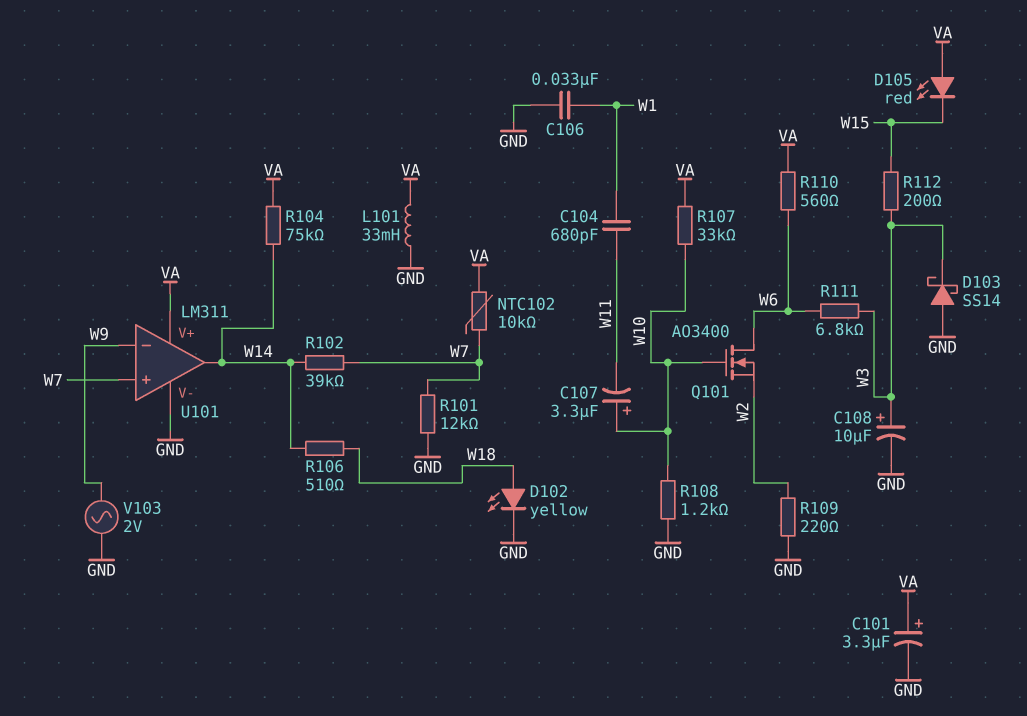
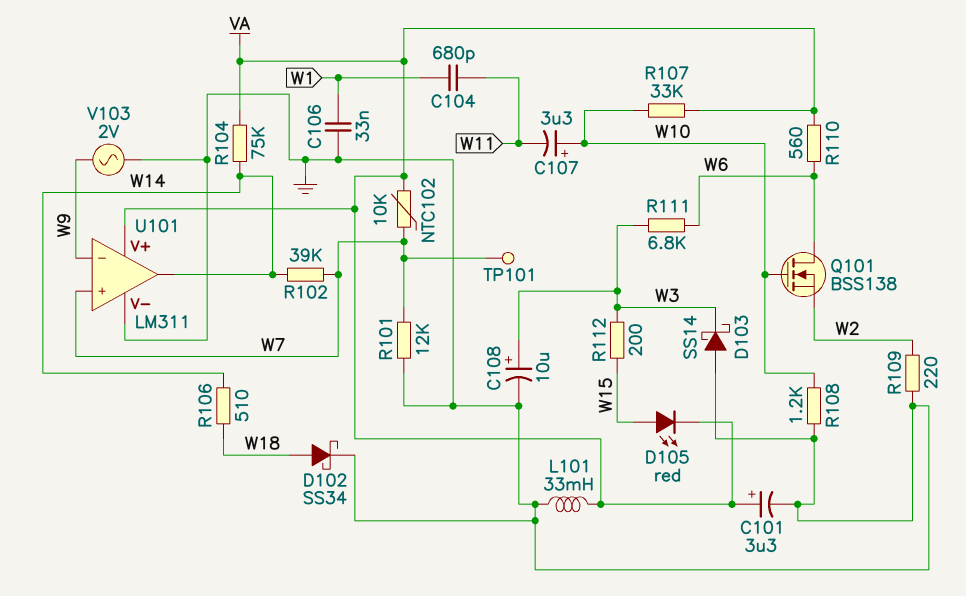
D102: LED yellow (A W18, K GND) -> schottky SS34 (A W18, K GND)
D105: LED red (A VA, K W15) -> LED red (A W15, K VA)
Q101: NMOS AO3400 (G W10, D W6, S W2) -> NMOS BSS138 (G W10, D W6, S W2)
TP101: none -> test point (W7)

